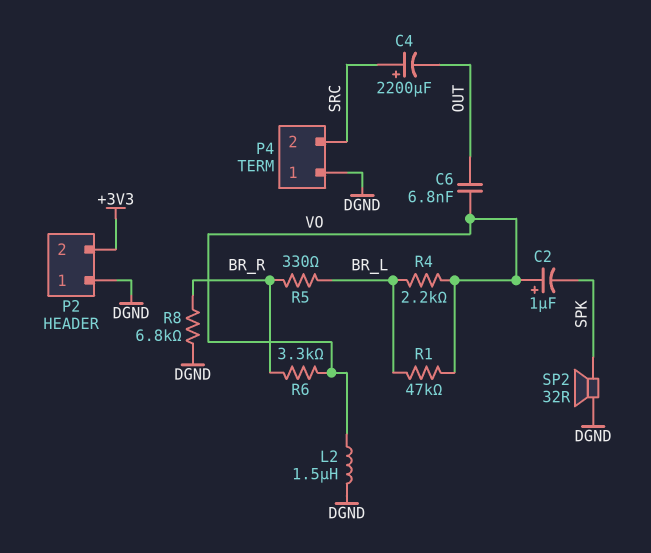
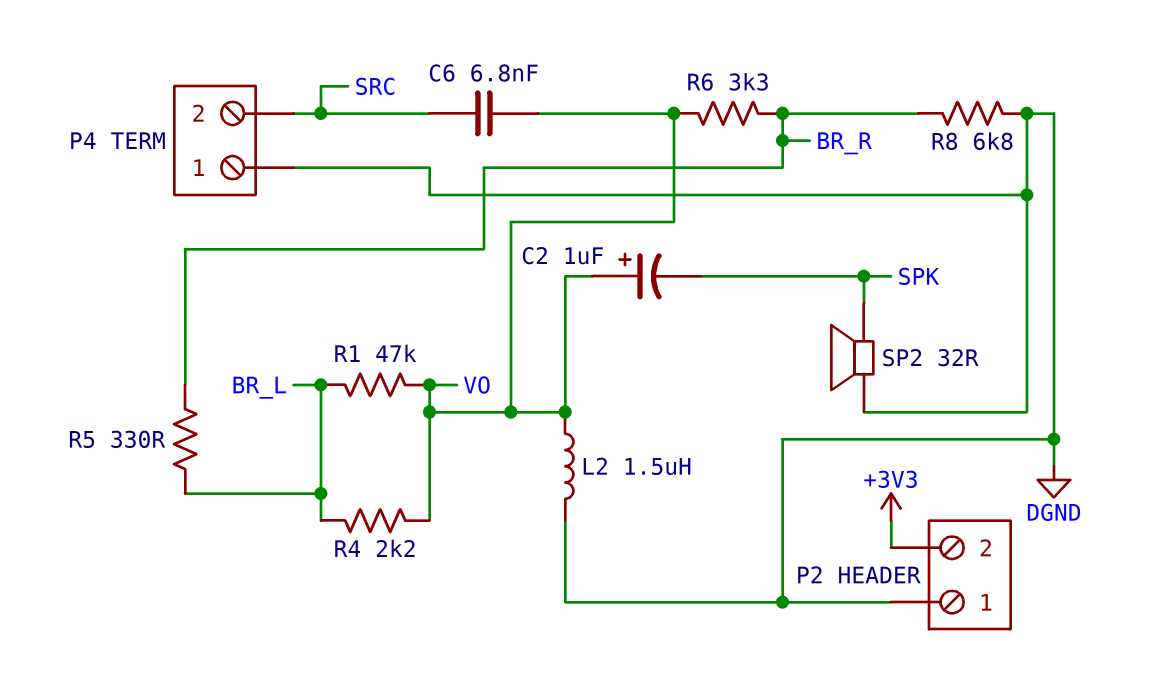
C4: 2200uF (plus SRC, minus OUT) -> none
C6: 6.8nF (OUT, VO) -> 6.8nF (SRC, VO)

